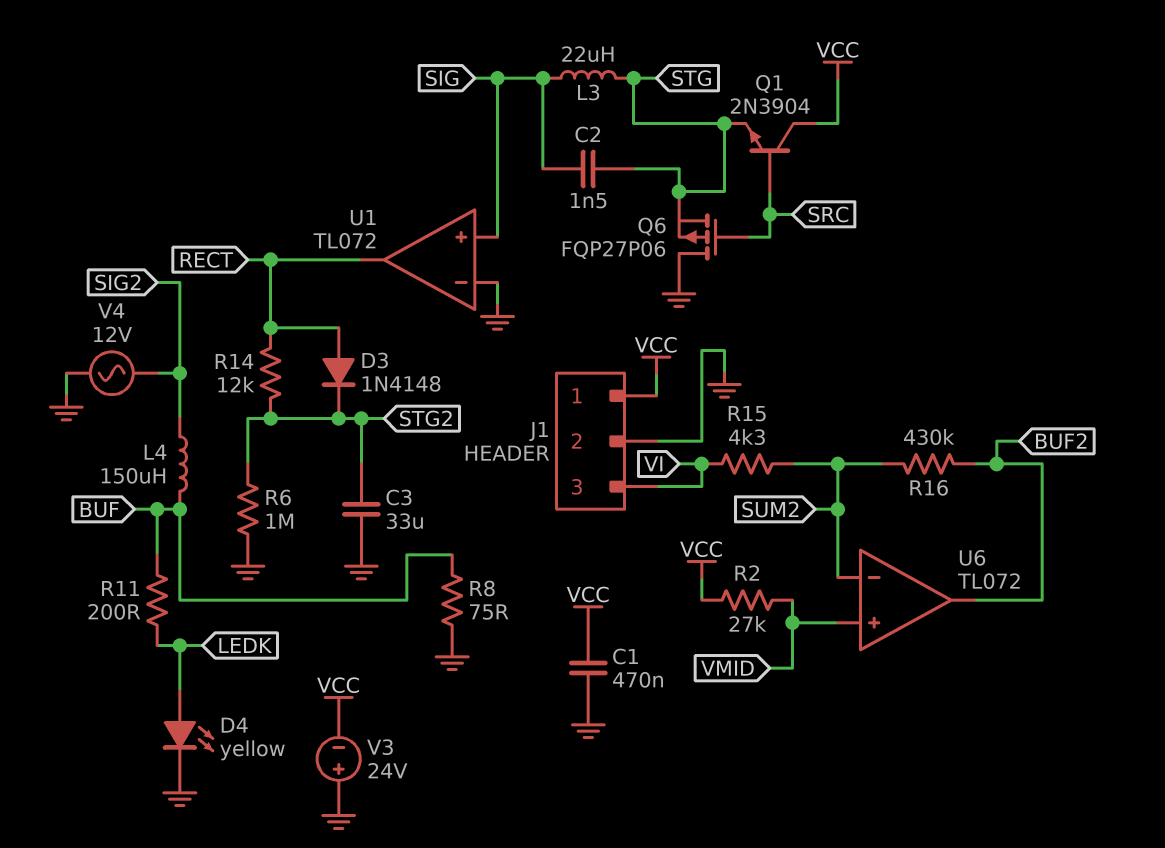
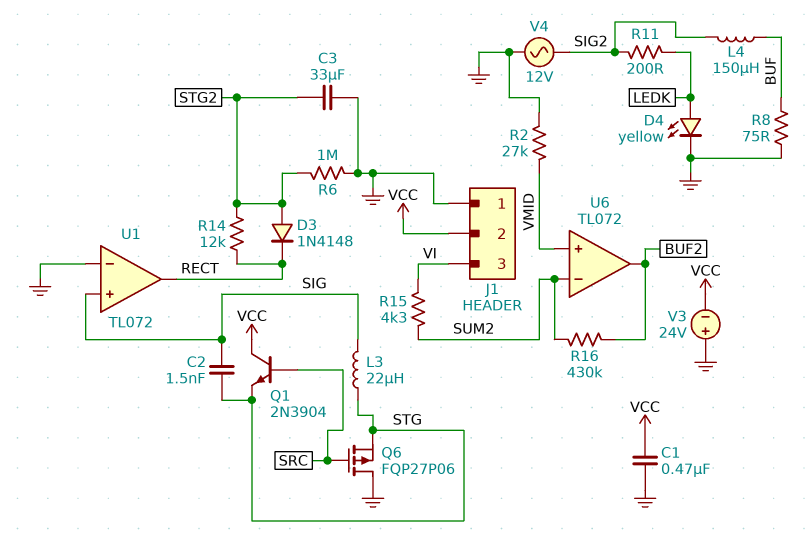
D3: diode 1N4148 (A RECT, K STG2) -> diode 1N4148 (A STG2, K RECT)
J1 pin 1: VCC -> GND
J1 pin 2: GND -> VCC
R2: 27k (VCC, VMID) -> 27k (GND, VMID)
R11: 200 (BUF, LEDK) -> 200 (LEDK, SIG2)

